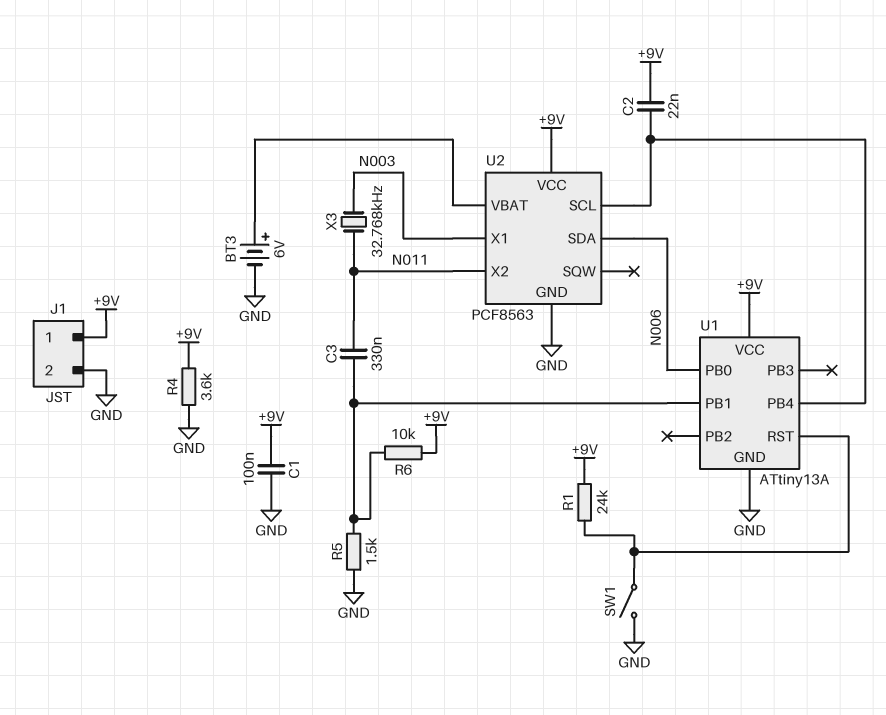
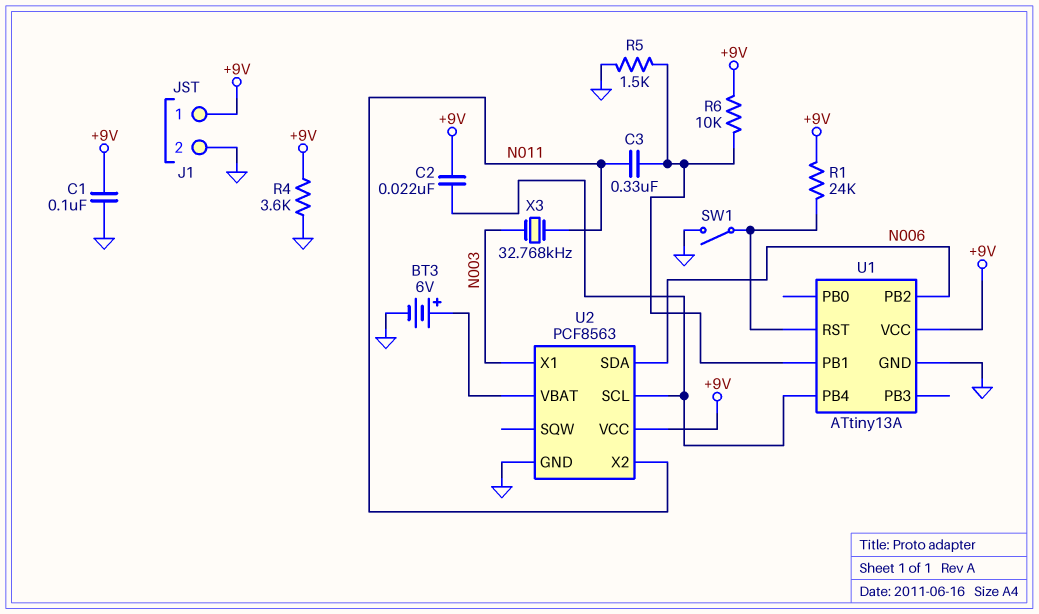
U1 pin PB0: N006 -> none
U1 pin PB2: none -> N006

